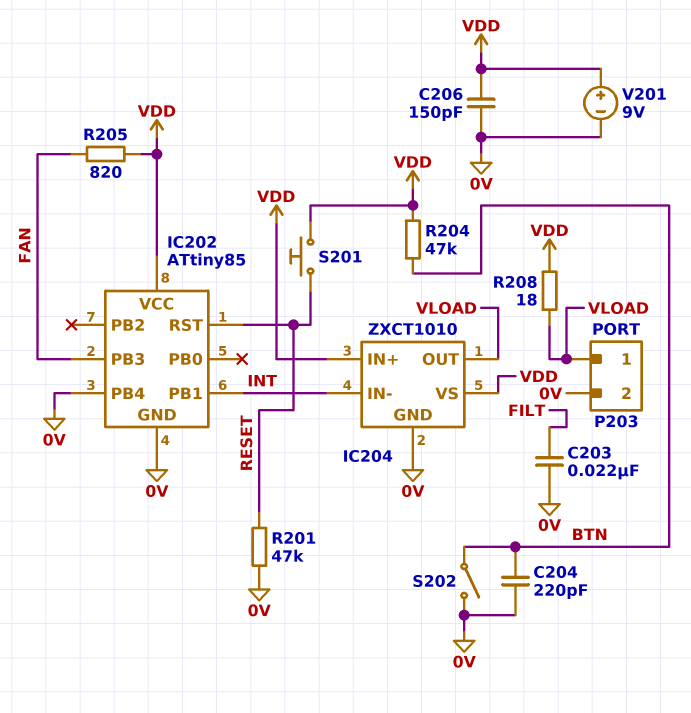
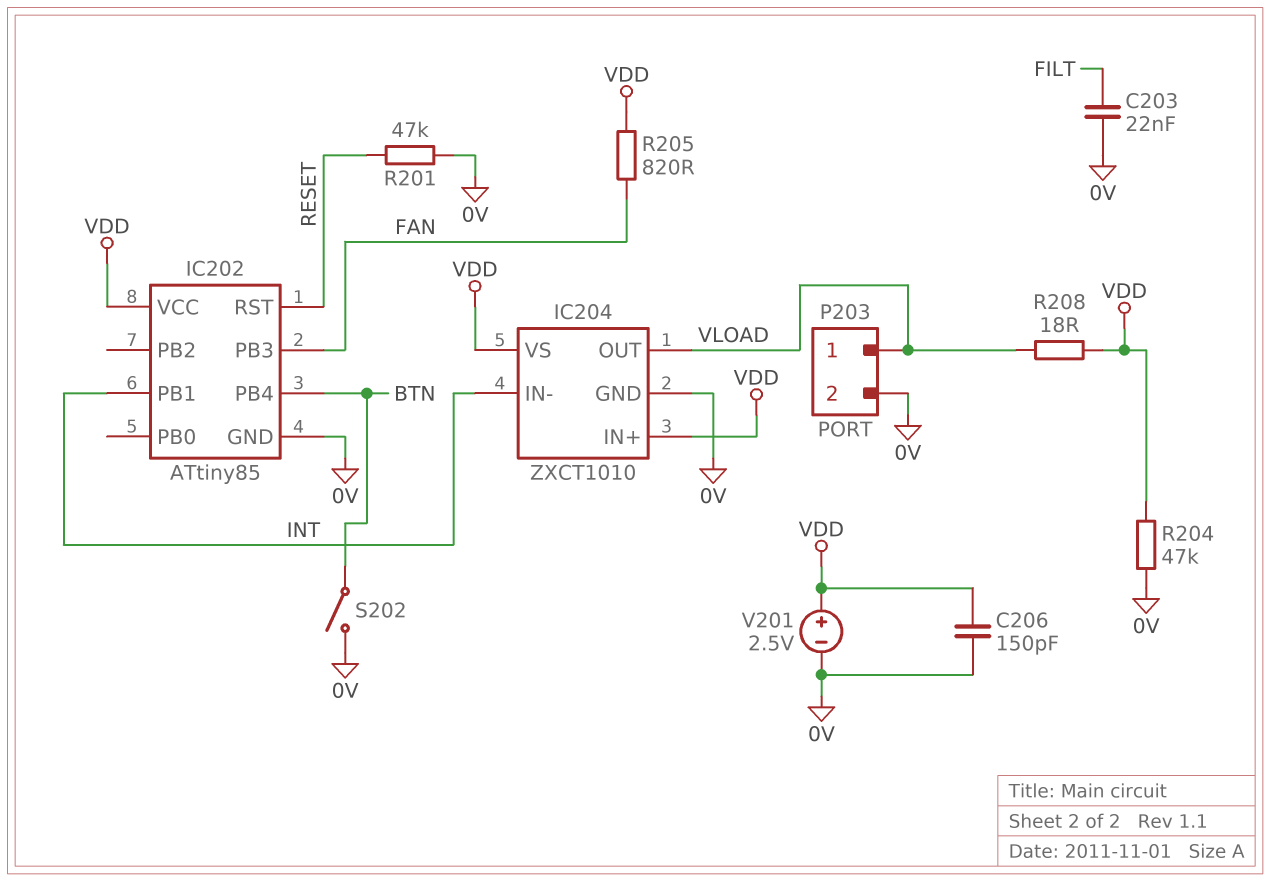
C204: 220pF (0V, BTN) -> none
IC202 pin PB4: 0V -> BTN
R204: 47k (BTN, VDD) -> 47k (0V, VDD)
S201: button (RESET, VDD) -> none
V201: 9V (plus VDD, minus 0V) -> 2.5V (plus VDD, minus 0V)

